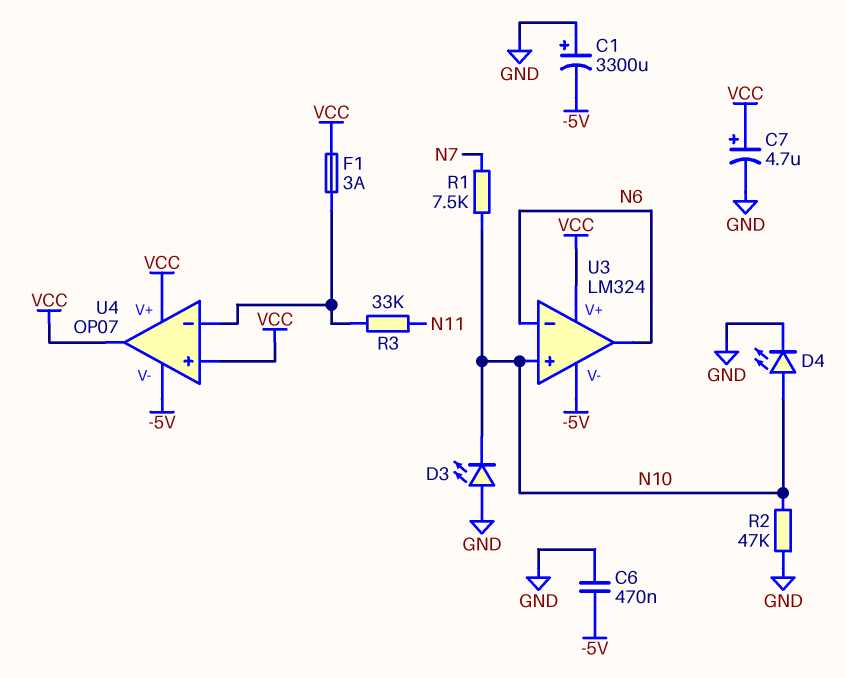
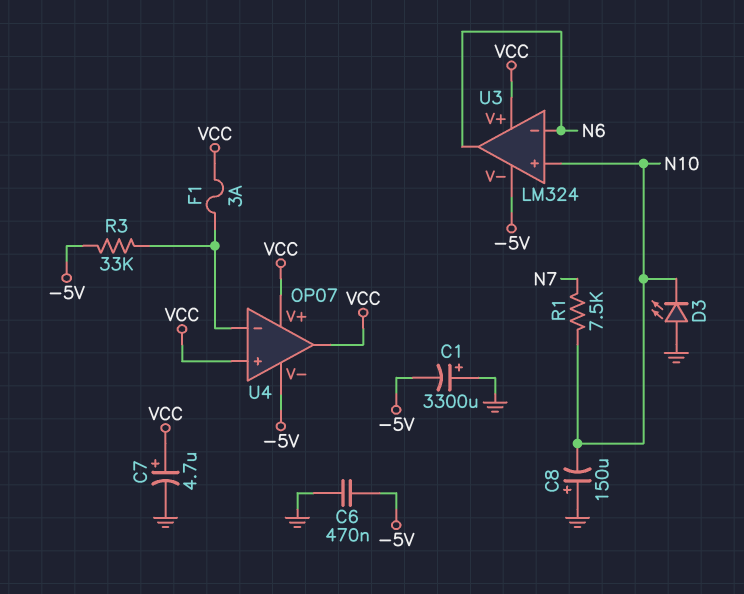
C8: none -> 150uF (plus GND, minus N10)
D4: LED (A N10, K GND) -> none
R2: 47k (GND, N10) -> none
R3: 33k (N11, U4/in-) -> 33k (-5V, U4/in-)

